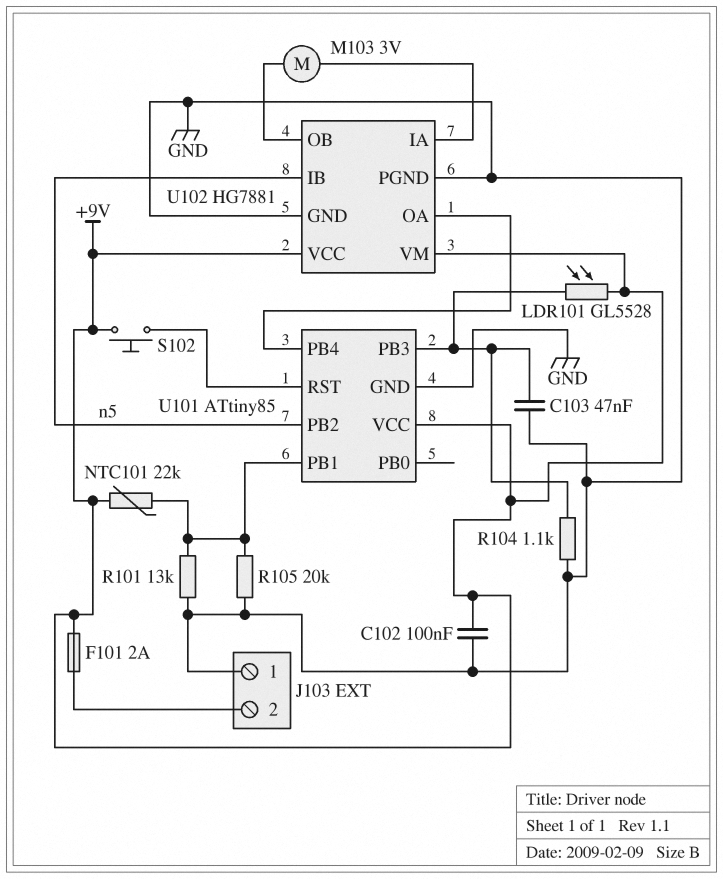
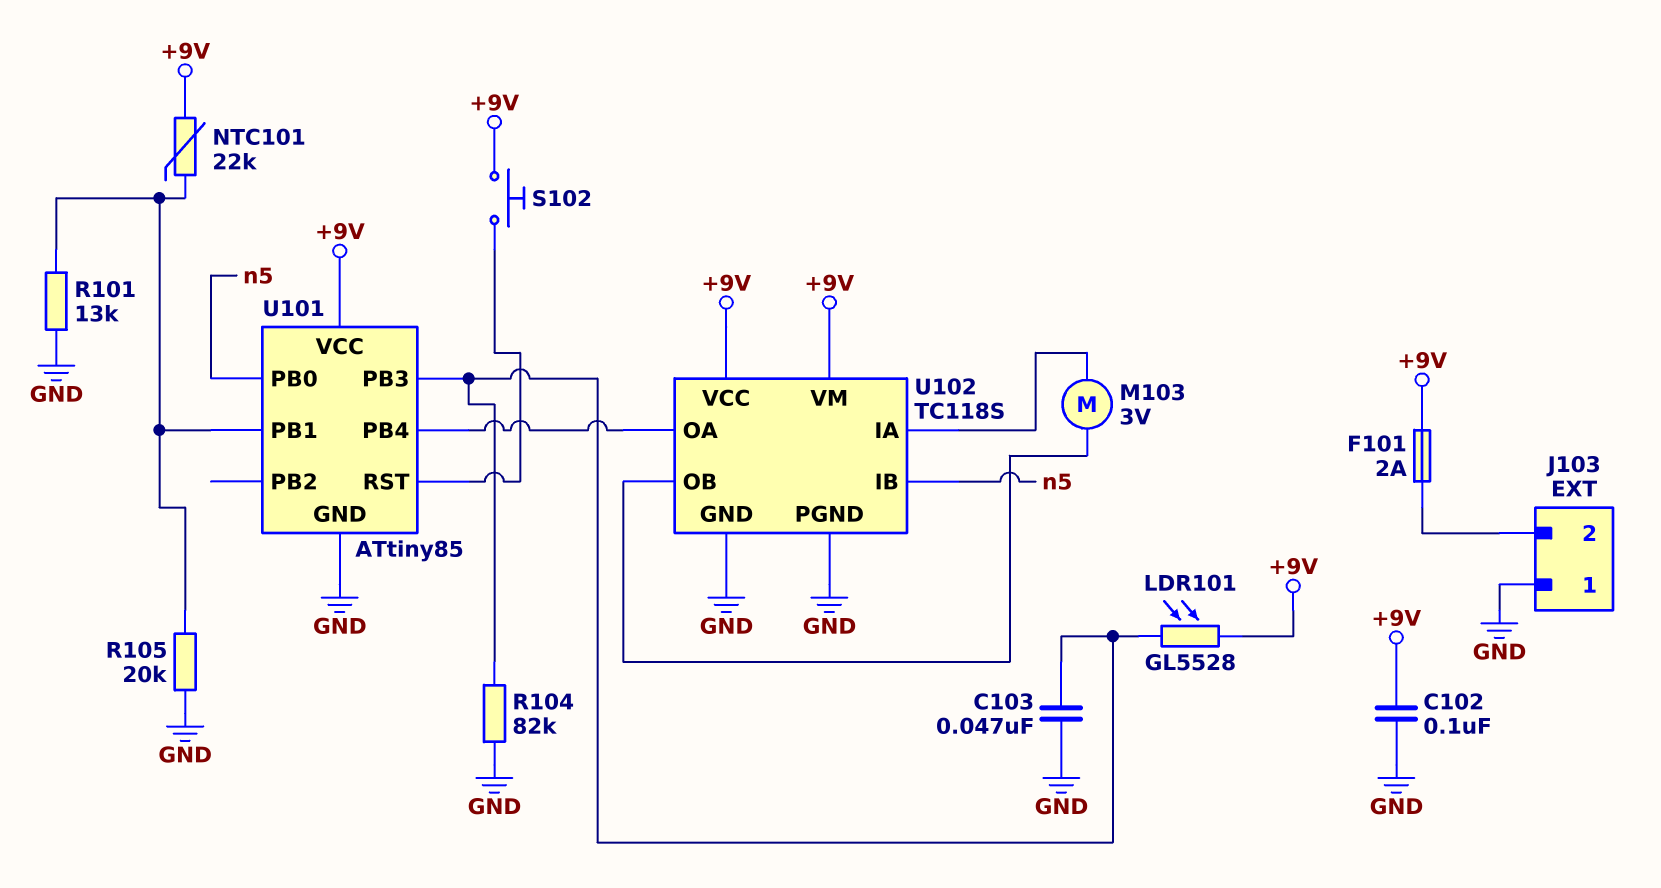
R104: 1.1k (GND, U101/PB3) -> 82k (GND, U101/PB3)
U101 pin PB0: none -> n5
U101 pin PB2: n5 -> none
U102: HG7881 -> TC118S

